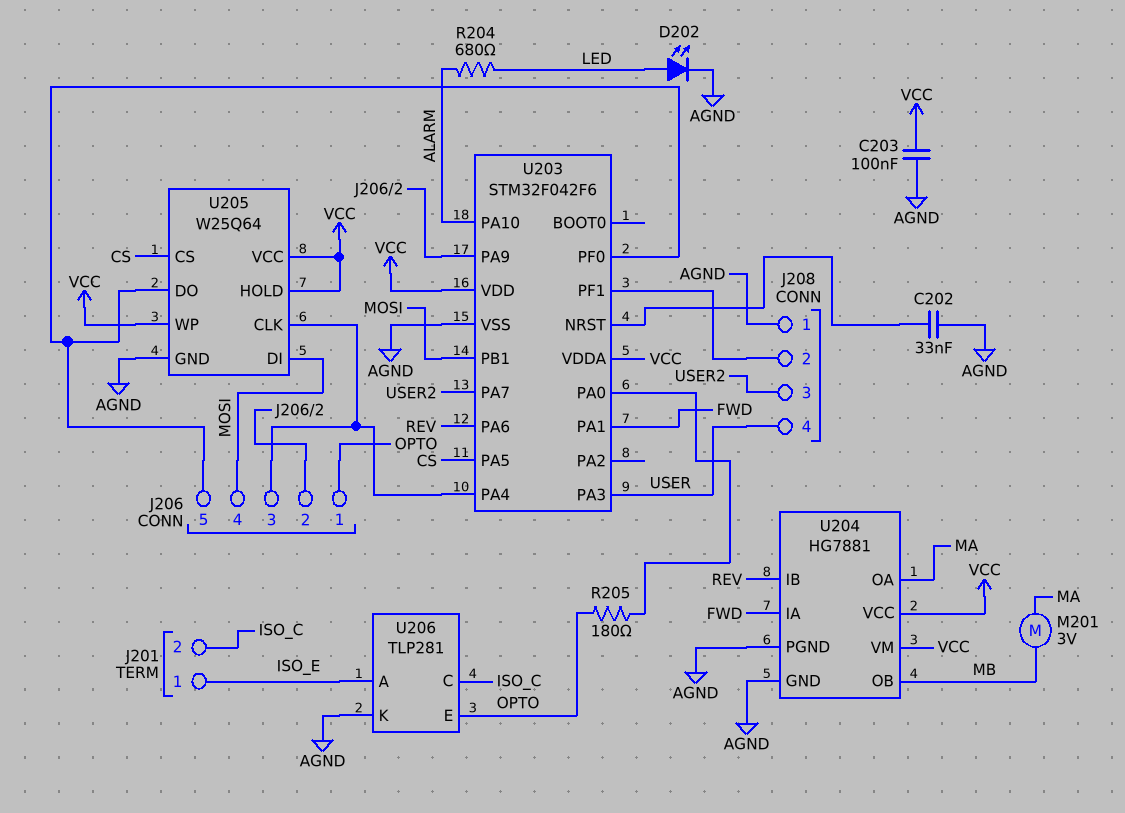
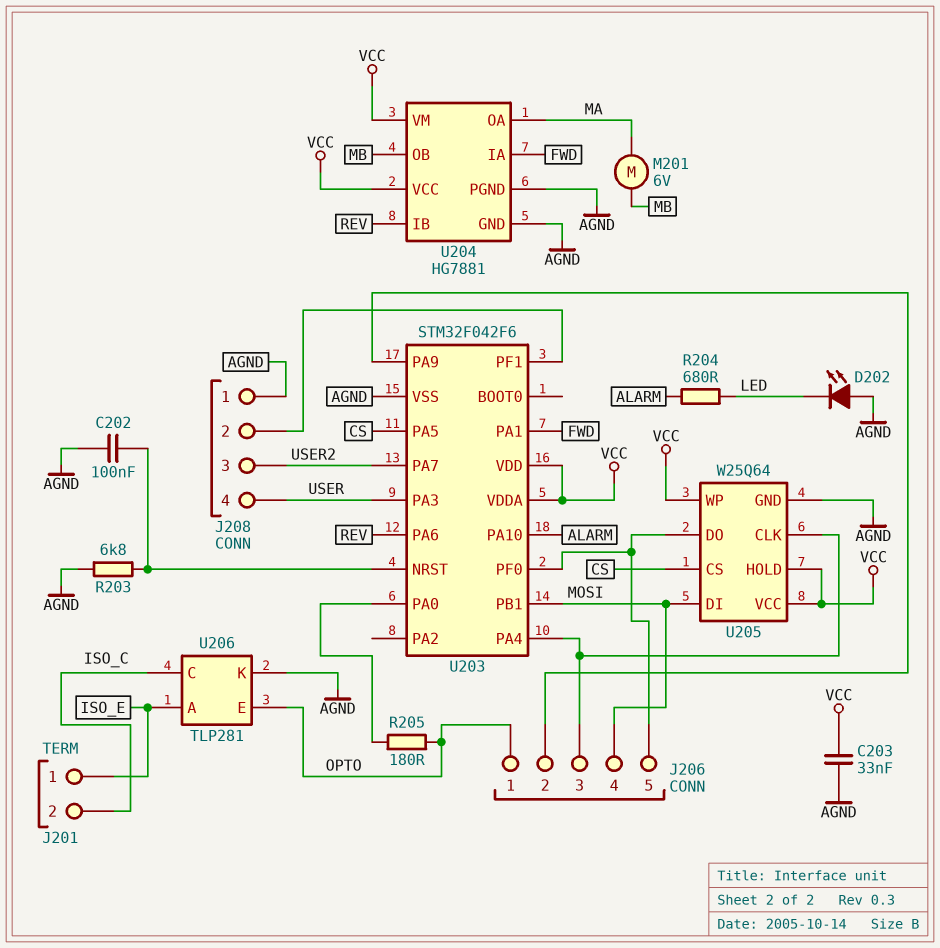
C202: 33nF (AGND, U203/NRST) -> 100nF (AGND, U203/NRST)
C203: 100nF (AGND, VCC) -> 33nF (AGND, VCC)
D202: LED (A LED, K AGND) -> LED (A AGND, K LED)
M201: motor 3V (MA, MB) -> motor 6V (MA, MB)
R203: none -> 6.8k (AGND, U203/NRST)

